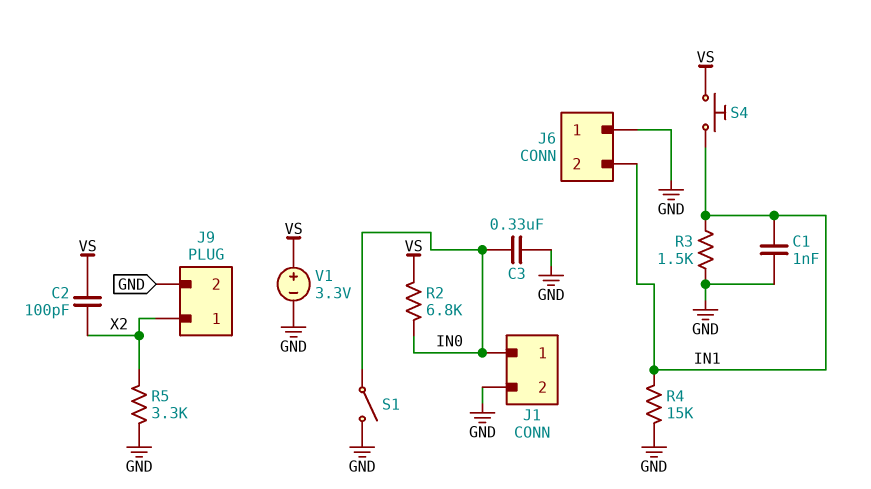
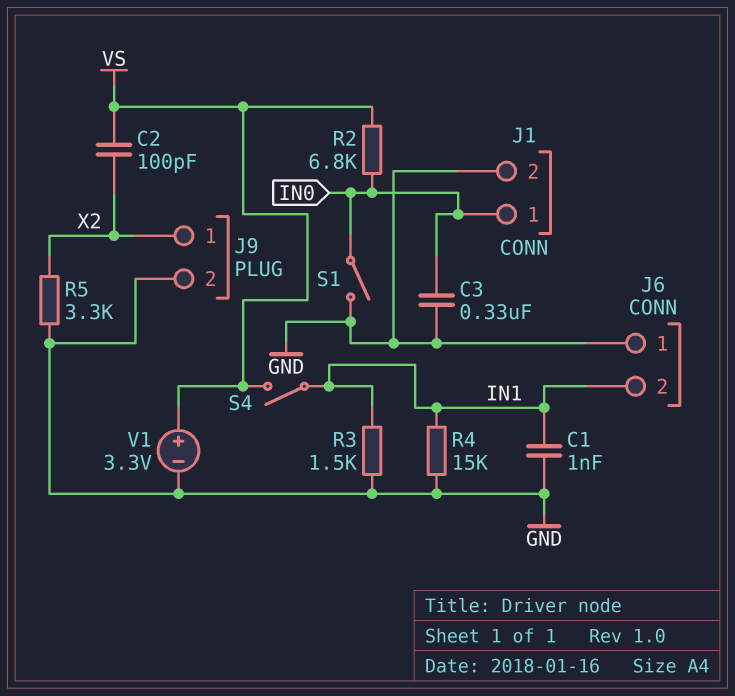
S4: button (IN1, VS) -> switch (IN1, VS)

